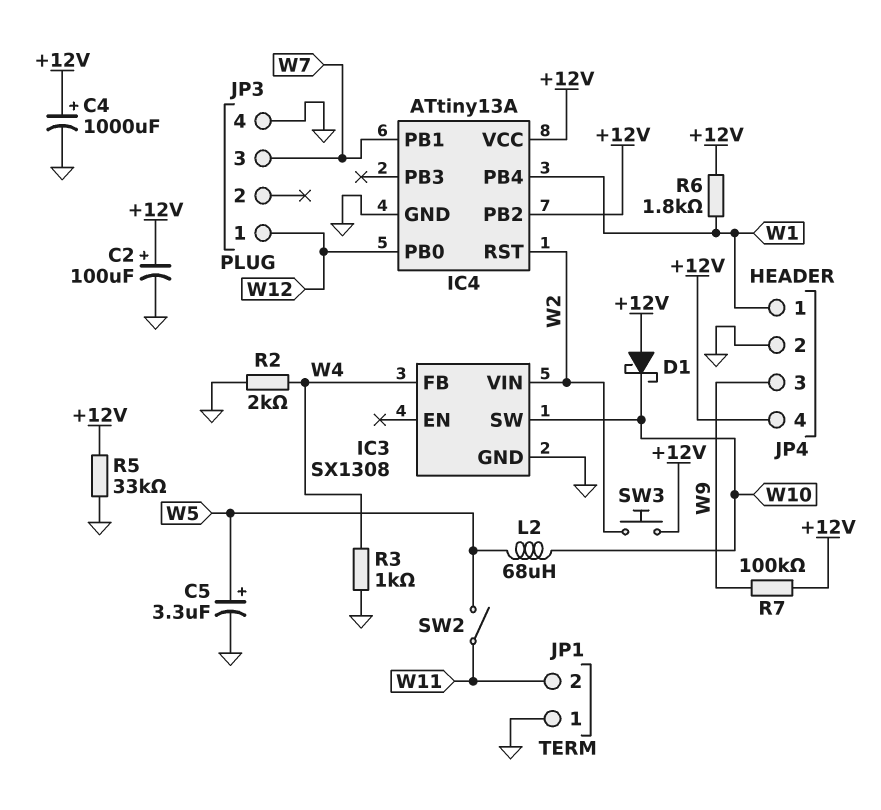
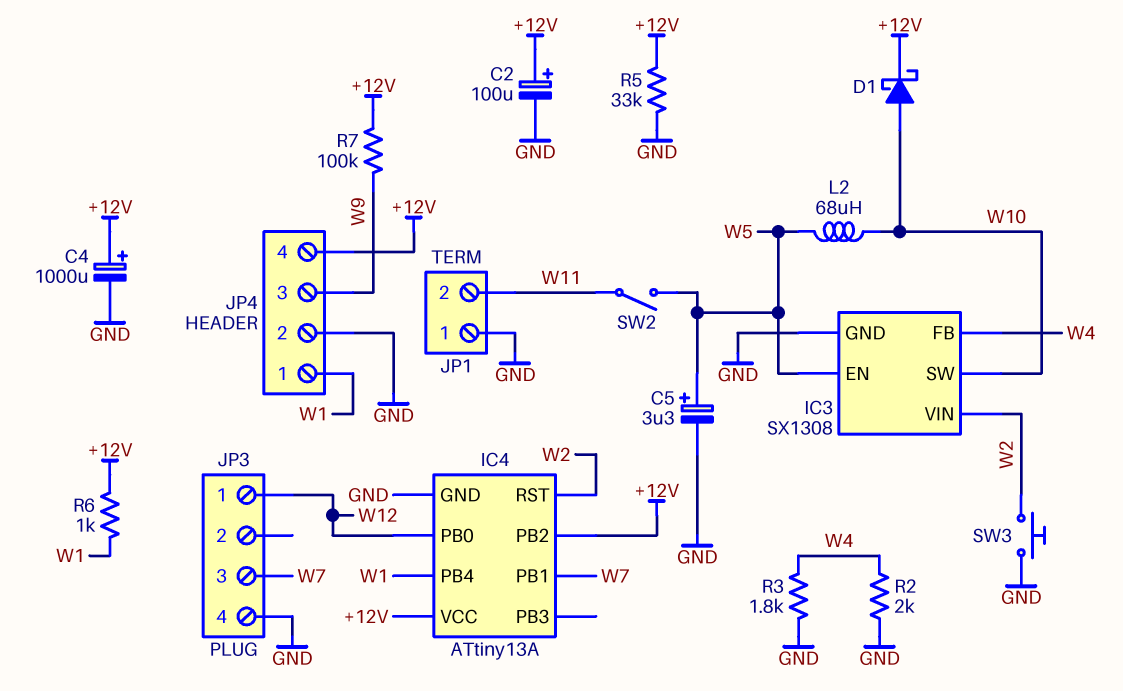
D1: schottky (A +12V, K W10) -> schottky (A W10, K +12V)
IC3 pin EN: none -> W5
R3: 1k (GND, W4) -> 1.8k (GND, W4)
R6: 1.8k (+12V, W1) -> 1k (+12V, W1)
SW3: button (+12V, W2) -> button (GND, W2)

